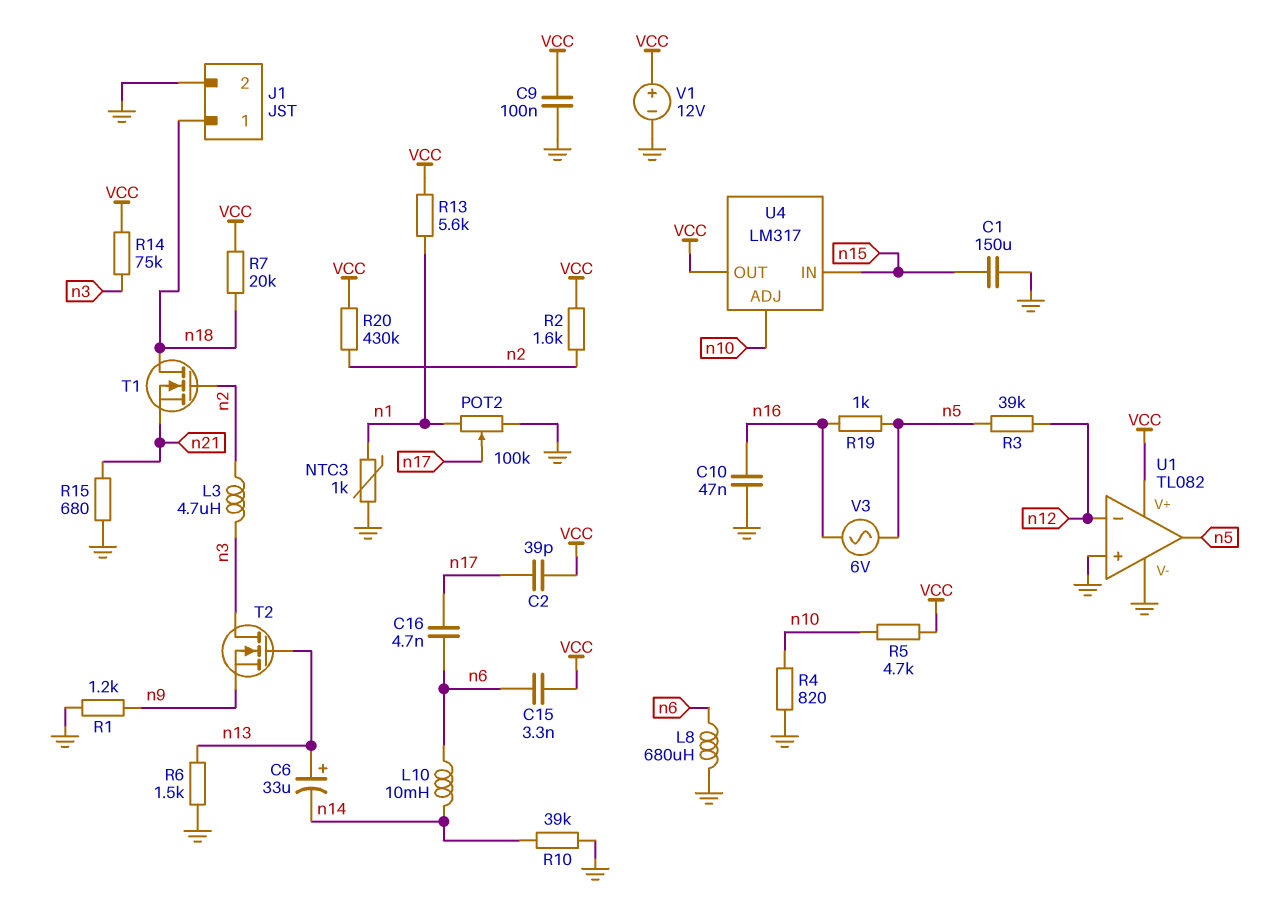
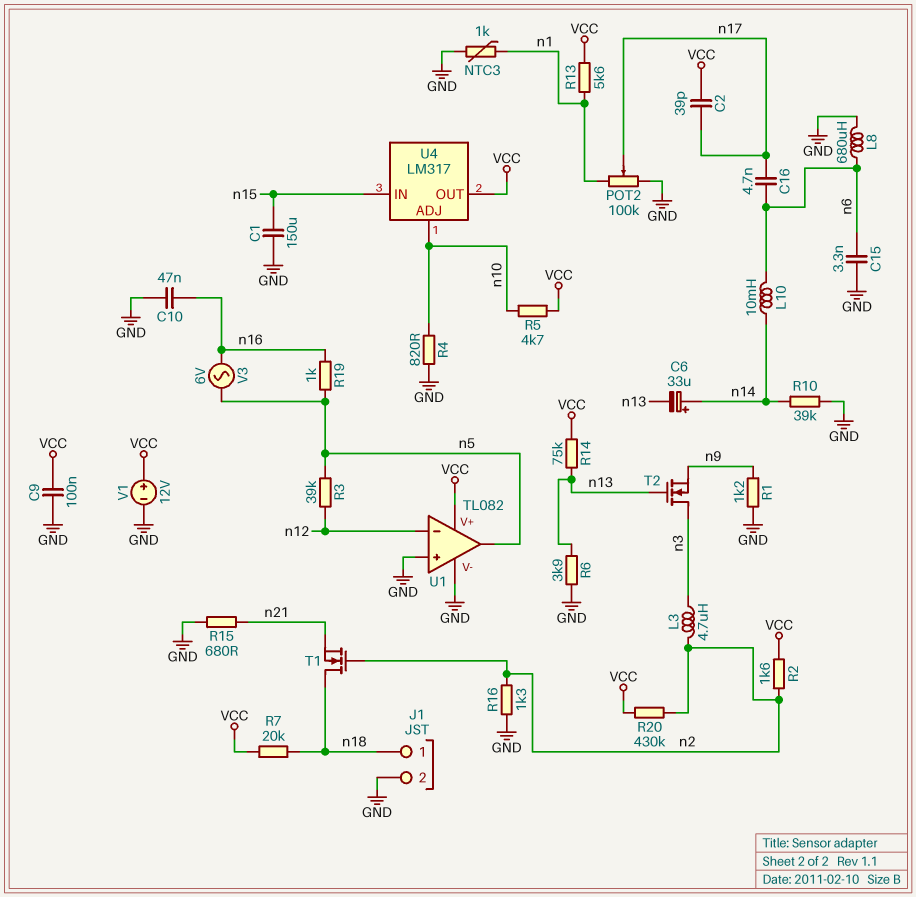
C6: 33uF (plus n13, minus n14) -> 33uF (plus n14, minus n13)
C15: 3.3nF (VCC, n6) -> 3.3nF (GND, n6)
R6: 1.5k (GND, n13) -> 3.9k (GND, n13)
R14: 75k (VCC, n3) -> 75k (VCC, n13)
R16: none -> 1.3k (GND, n2)

